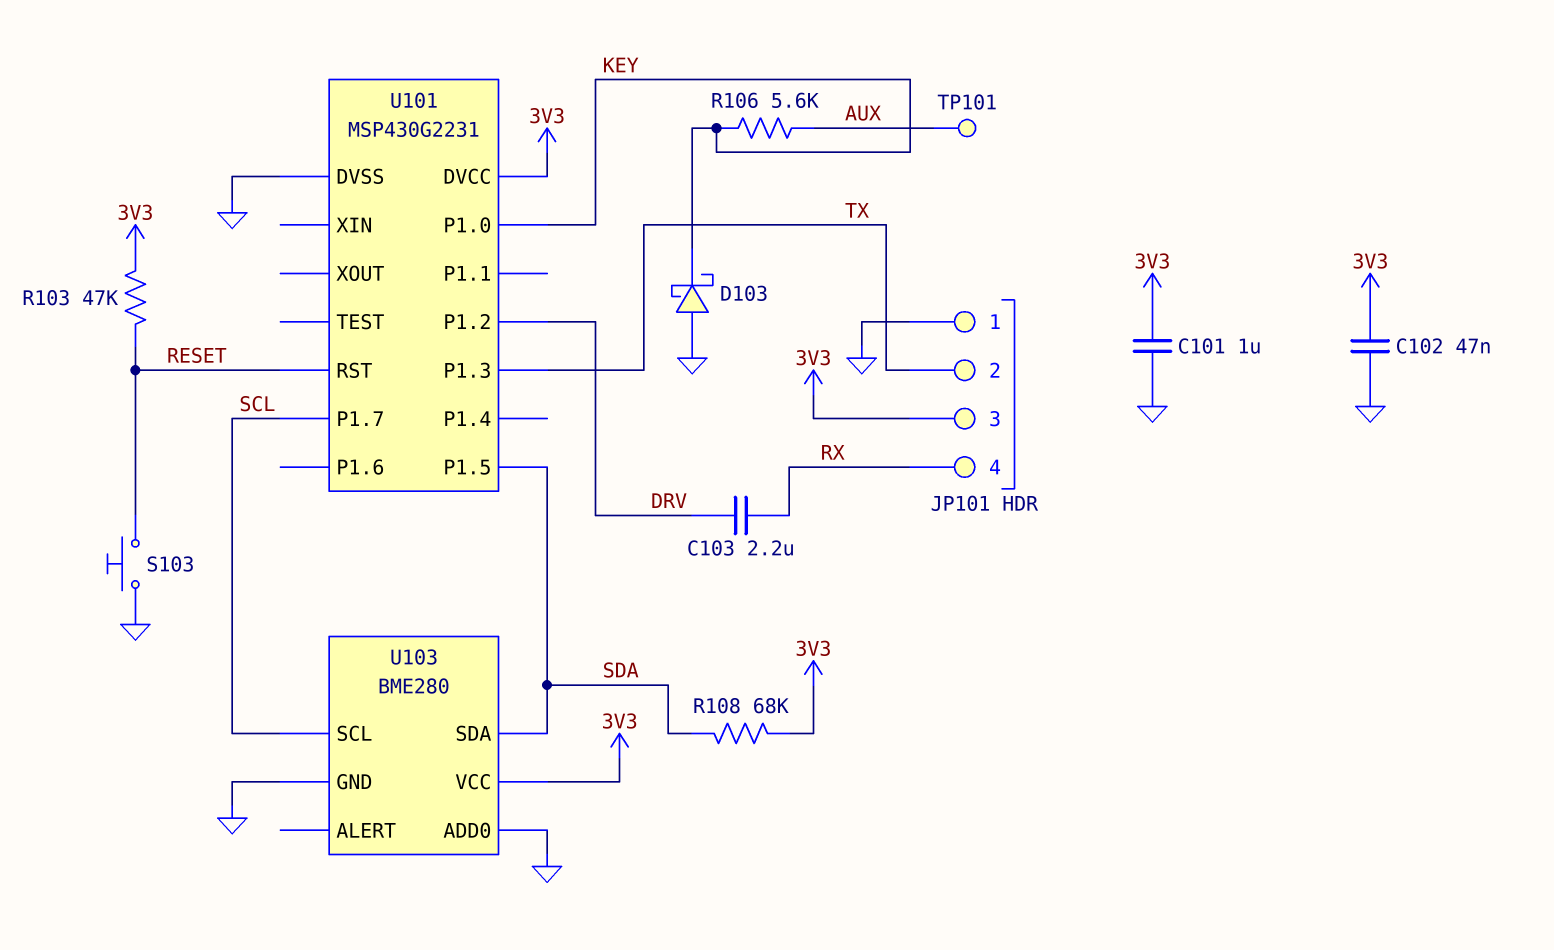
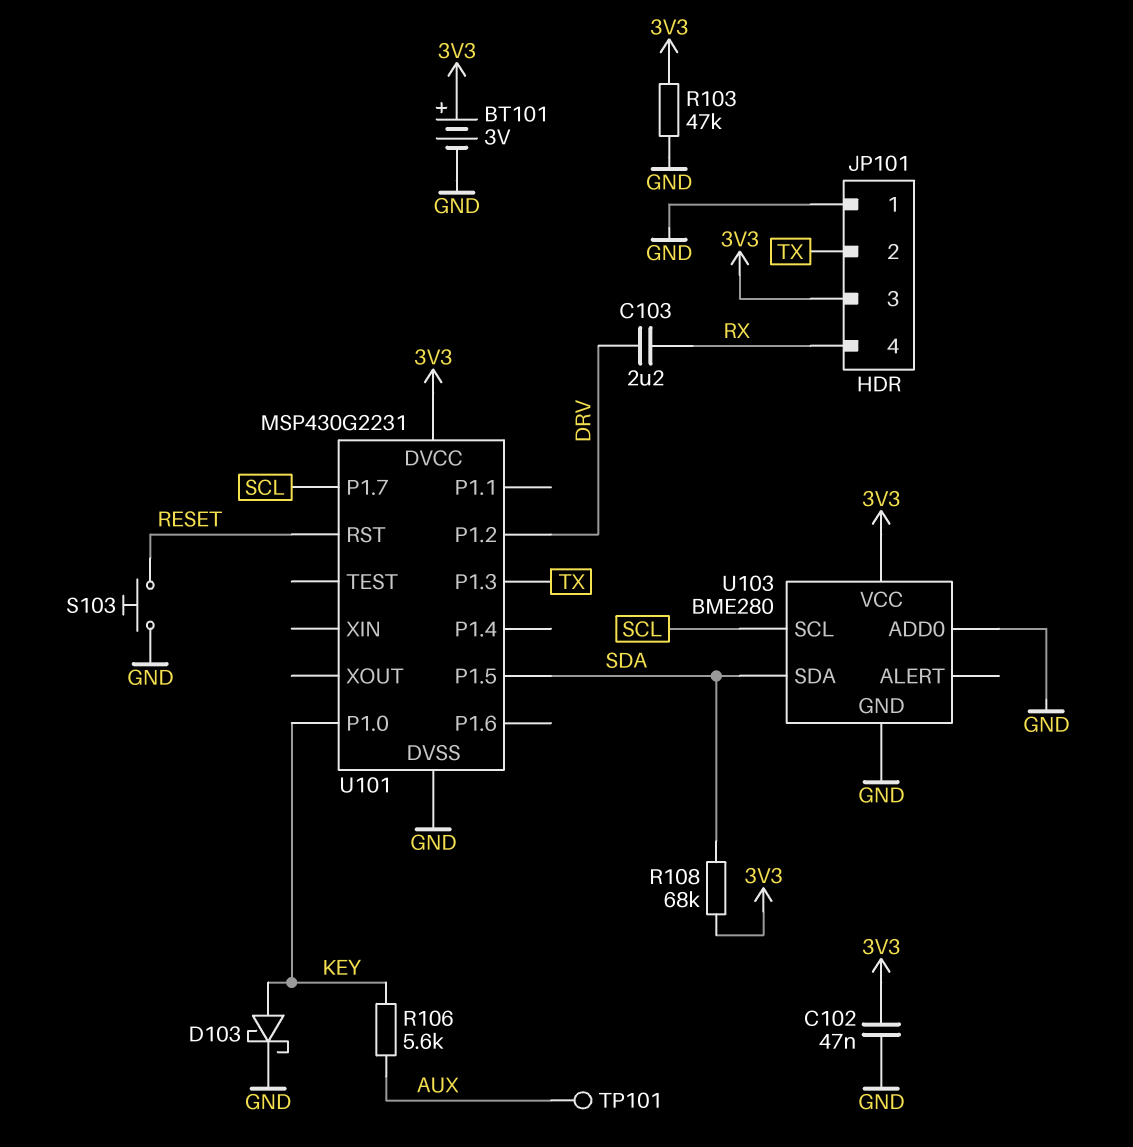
BT101: none -> 3V (plus 3V3, minus GND)
C101: 1uF (3V3, GND) -> none
D103: schottky (A GND, K KEY) -> schottky (A KEY, K GND)
R103: 47k (3V3, RESET) -> 47k (3V3, GND)

